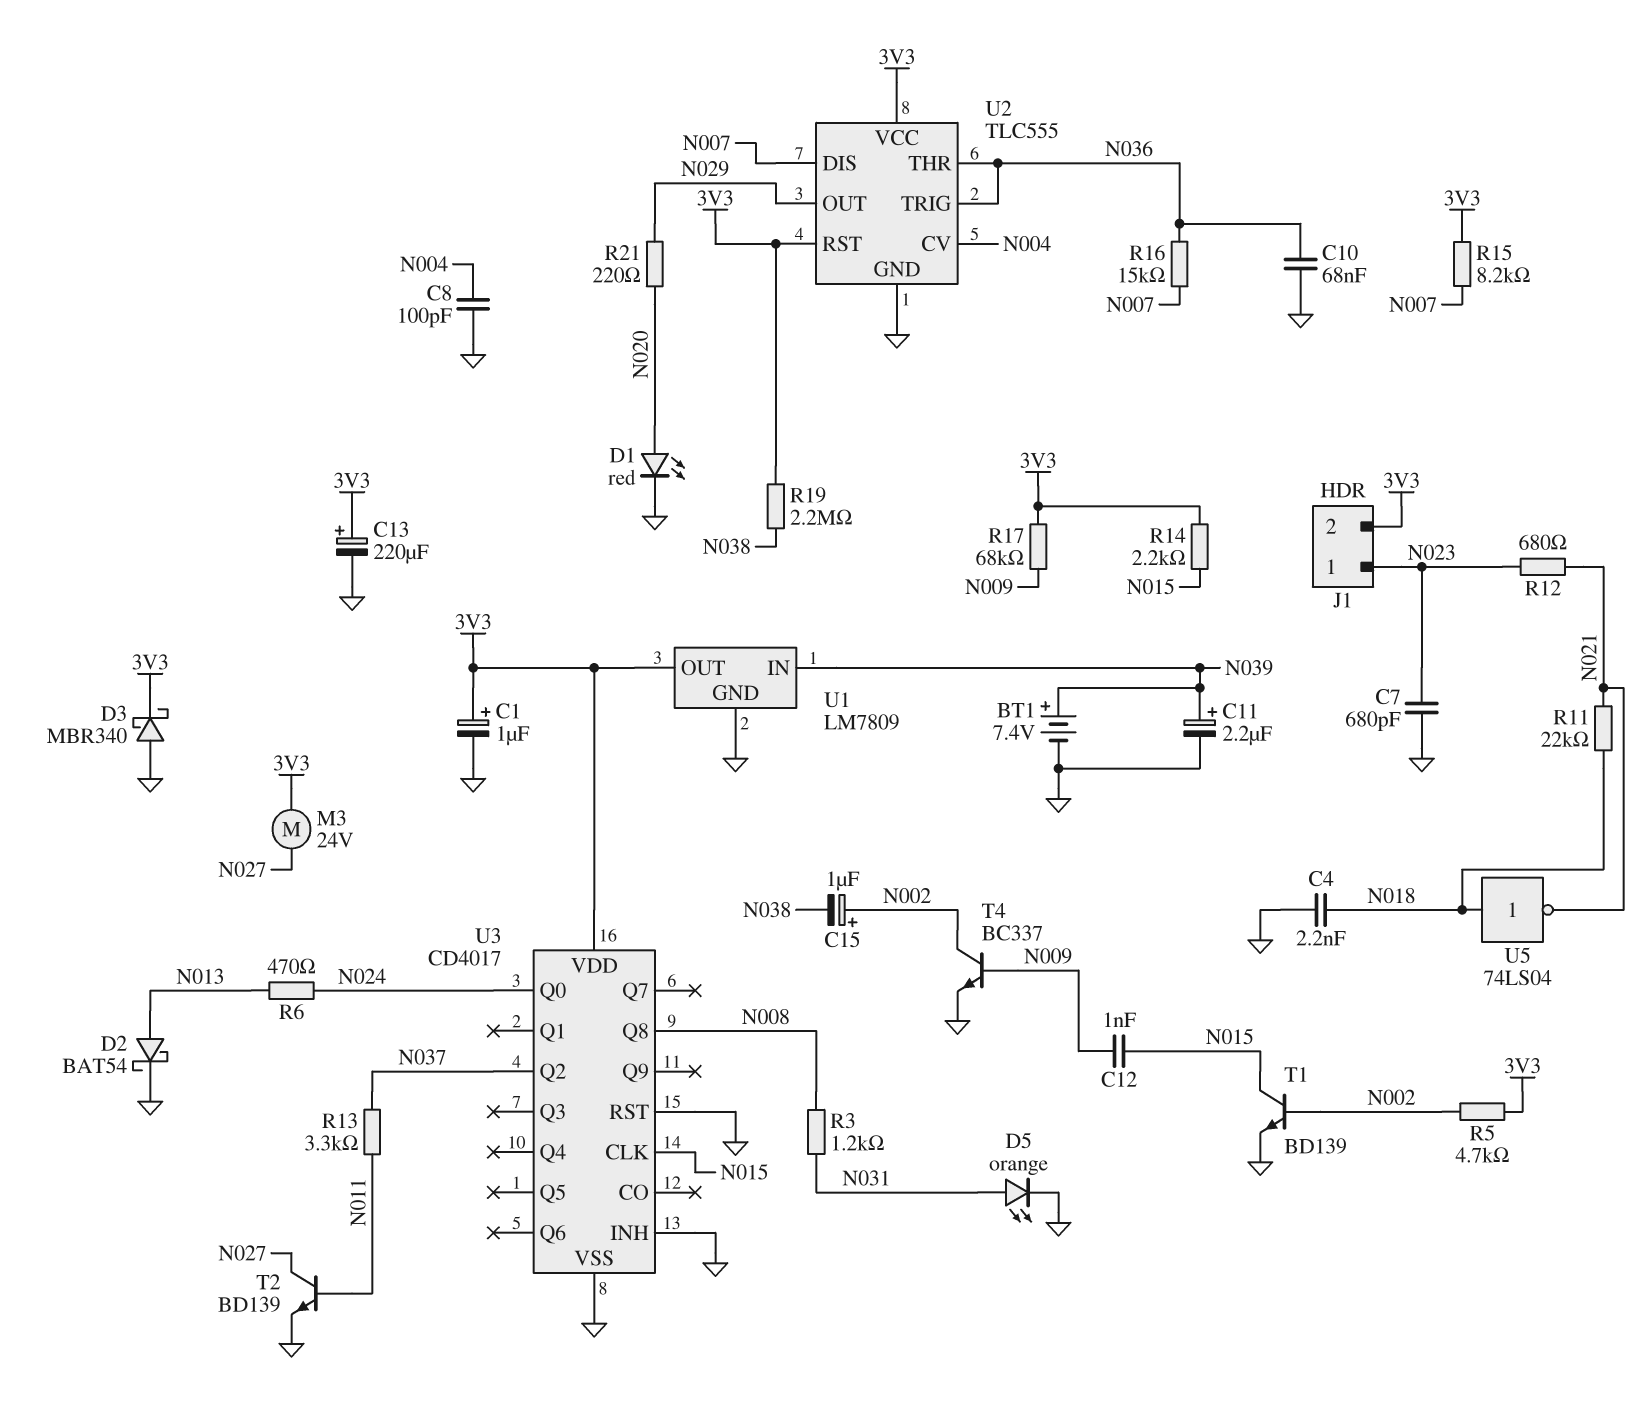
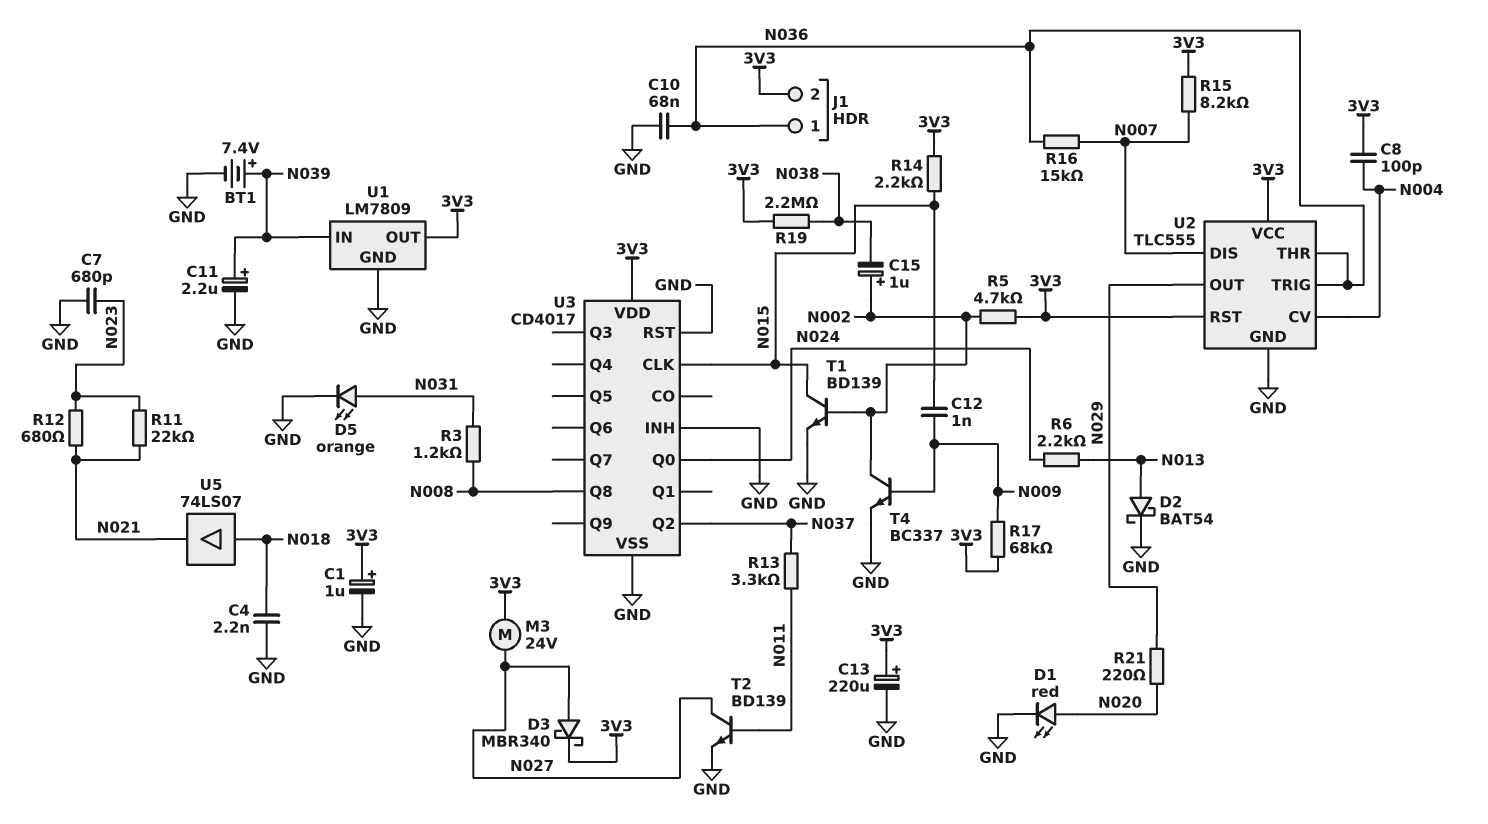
C8: 100pF (GND, N004) -> 100pF (3V3, N004)
D3: schottky MBR340 (A GND, K 3V3) -> schottky MBR340 (A N027, K 3V3)
J1 pin 1: N023 -> N036
R6: 470 (N013, N024) -> 2.2k (N013, N024)
R11: 22k (N018, N021) -> 22k (N021, N023)
U5: NOT 74LS04 (in N018, out N021) -> buffer 74LS07 (in N018, out N021)

